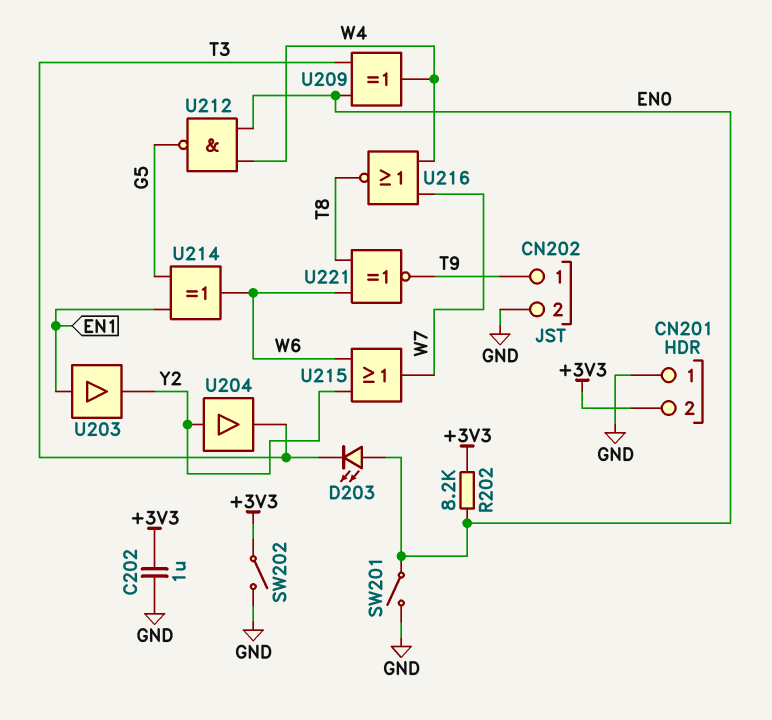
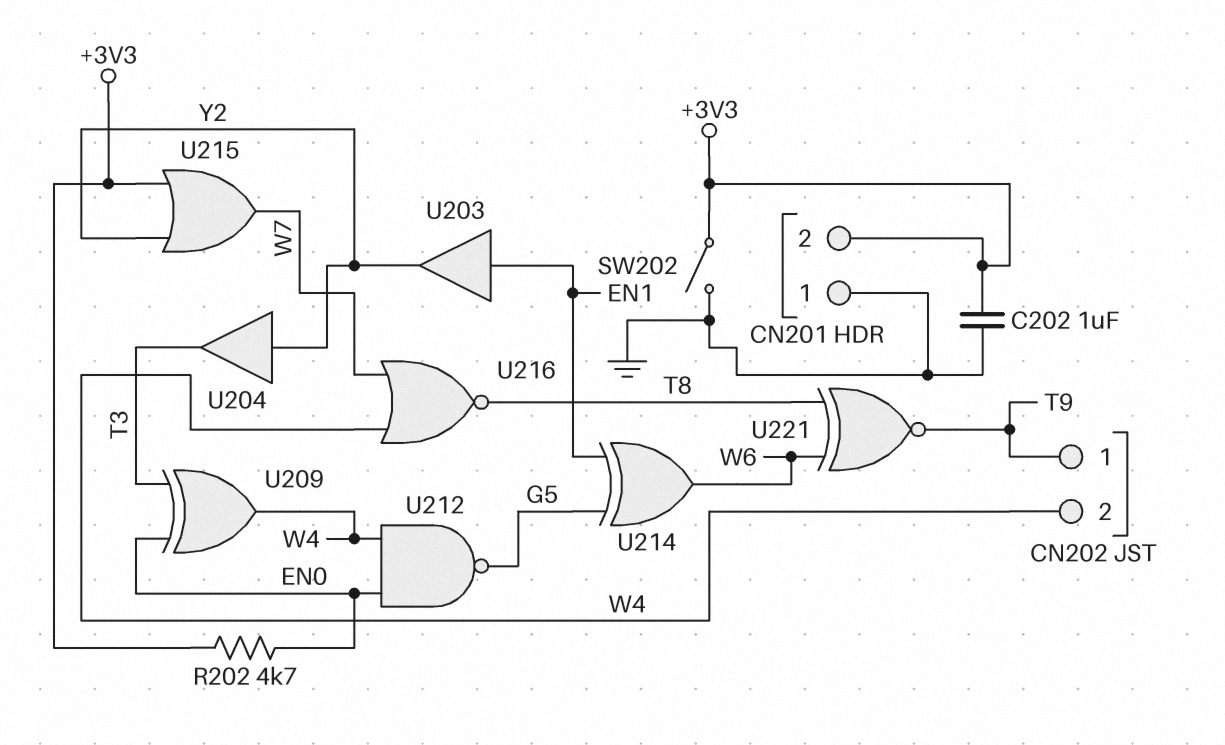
CN202 pin 2: GND -> W4
D203: LED (A EN0, K T3) -> none
R202: 8.2k (+3V3, EN0) -> 4.7k (+3V3, EN0)
SW201: switch (EN0, GND) -> none
U215: OR (in W6, in Y2, out W7) -> OR (in +3V3, in Y2, out W7)

